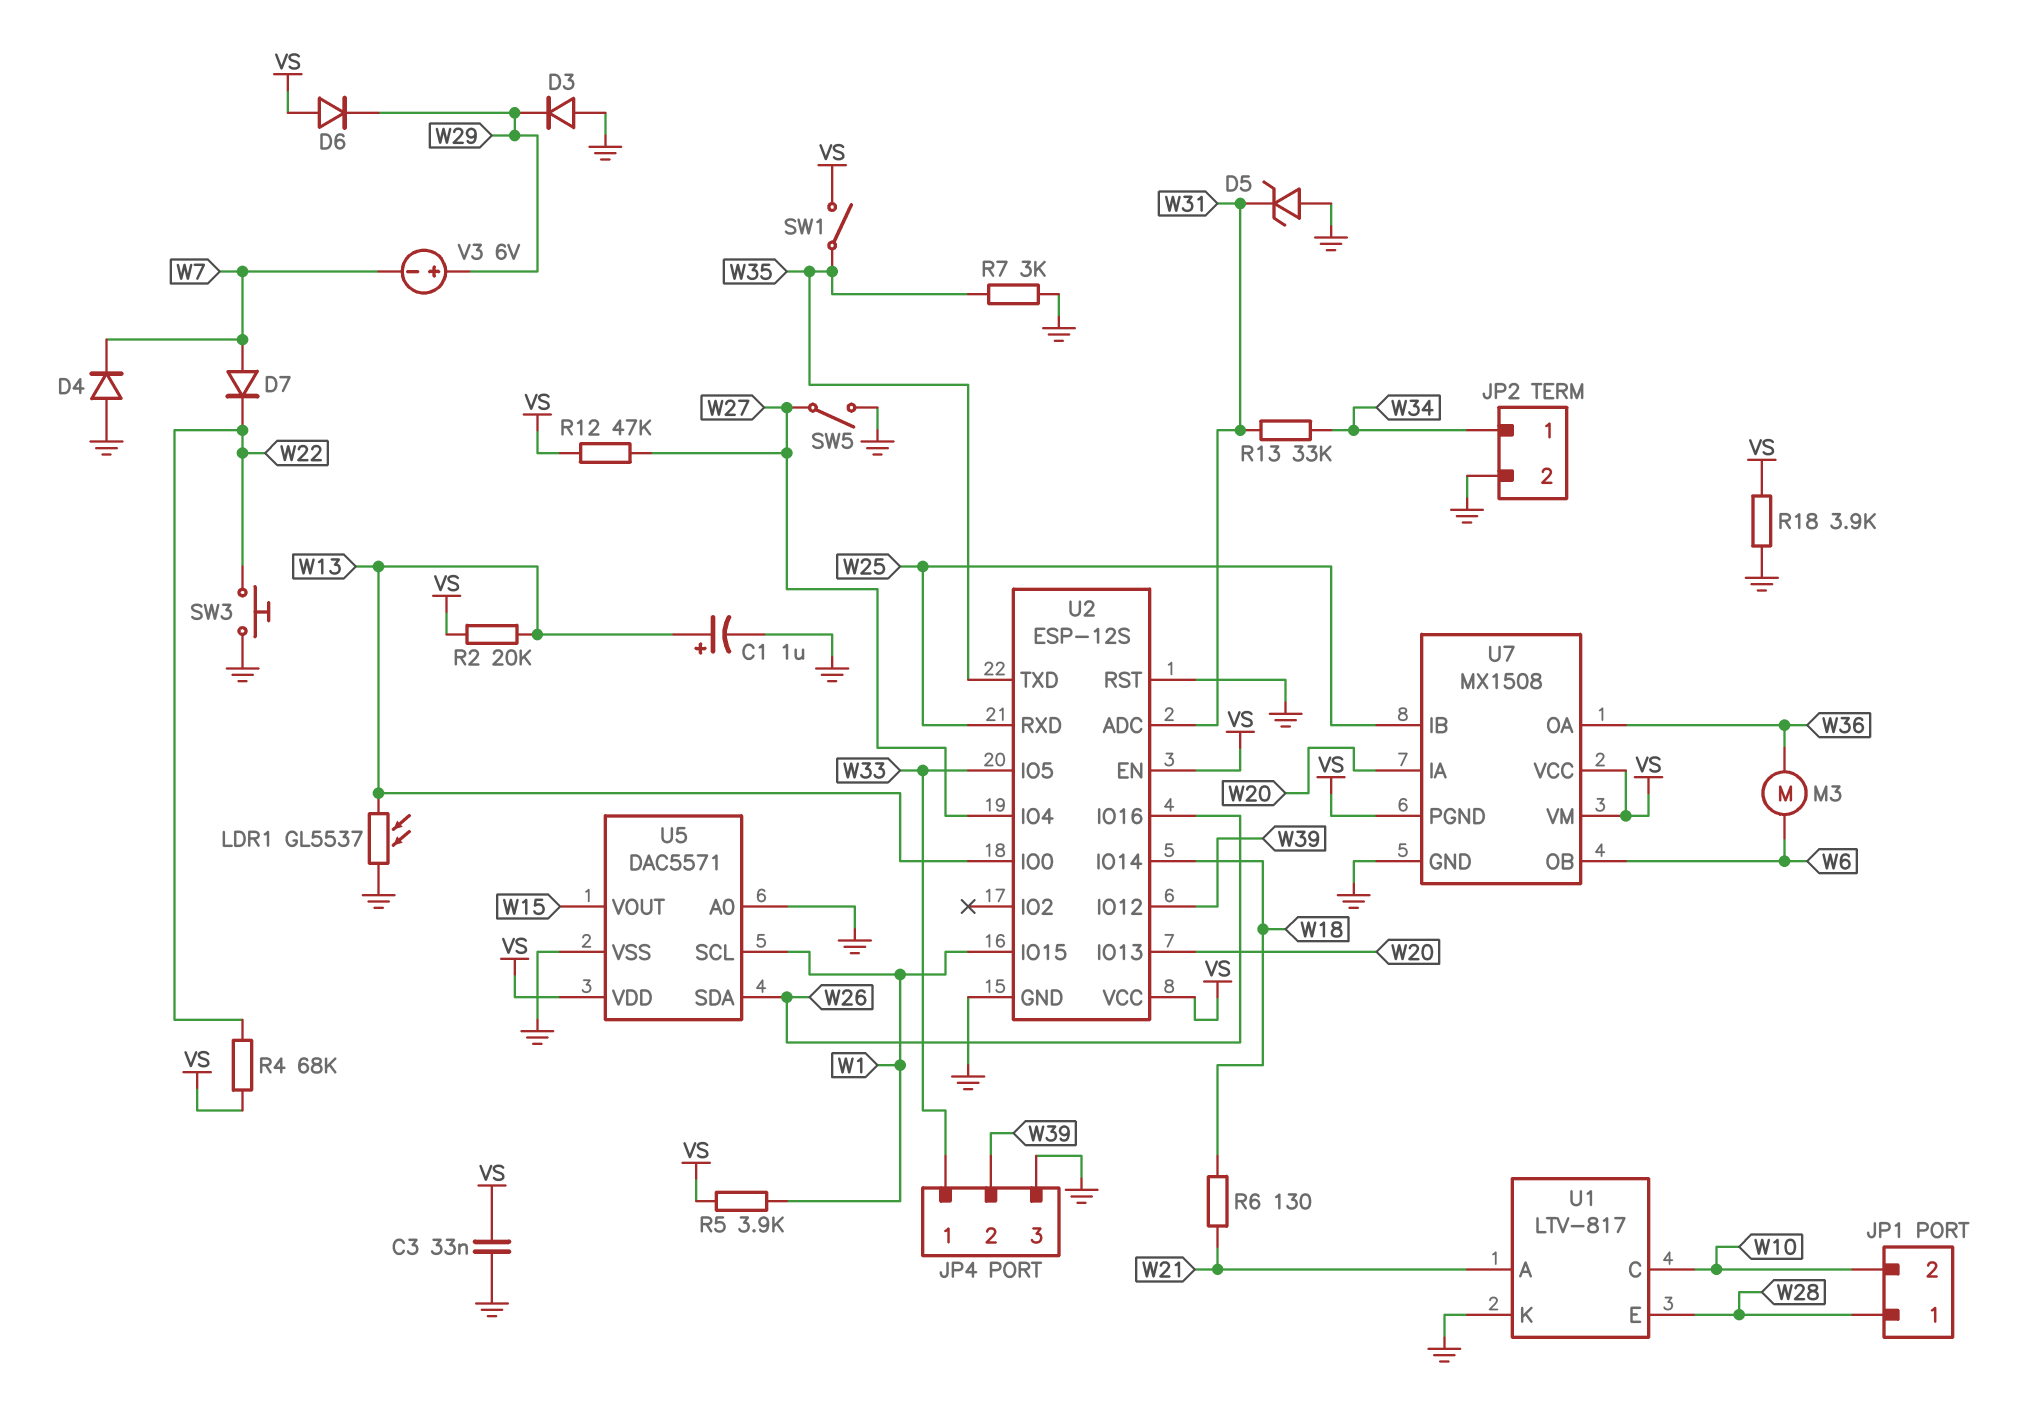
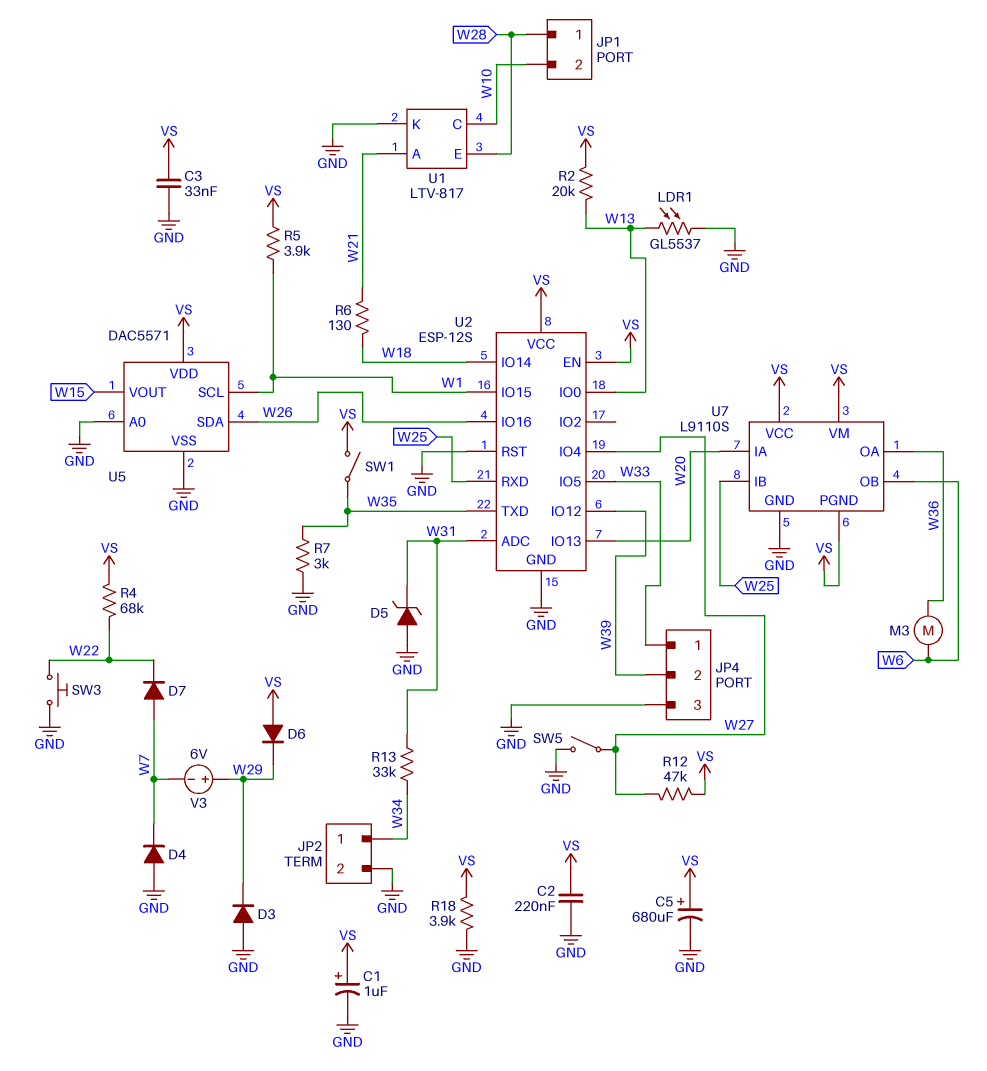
C1: 1uF (plus W13, minus GND) -> 1uF (plus VS, minus GND)
C2: none -> 220nF (GND, VS)
C5: none -> 680uF (plus VS, minus GND)
U7: MX1508 -> L9110S

